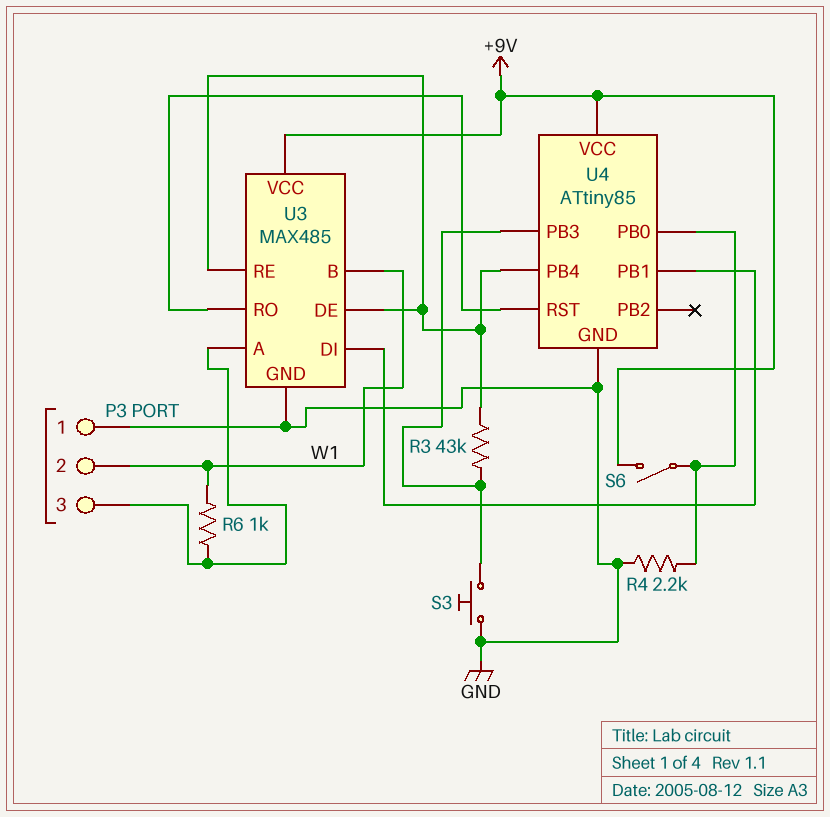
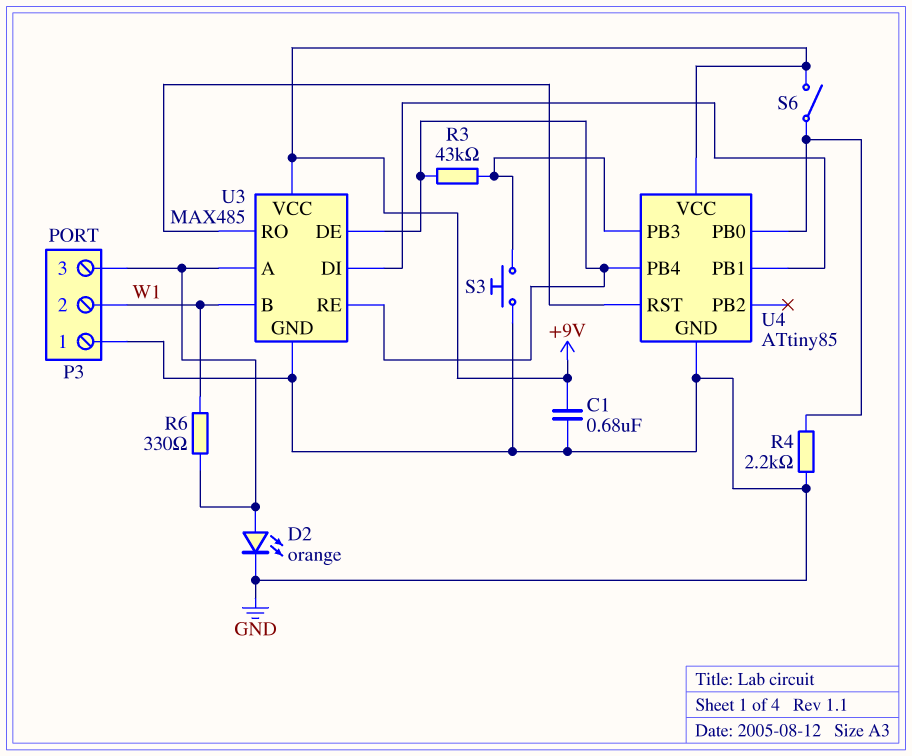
C1: none -> 680nF (+9V, GND)
D2: none -> LED orange (A P3/3, K GND)
R6: 1k (P3/3, W1) -> 330 (P3/3, W1)

